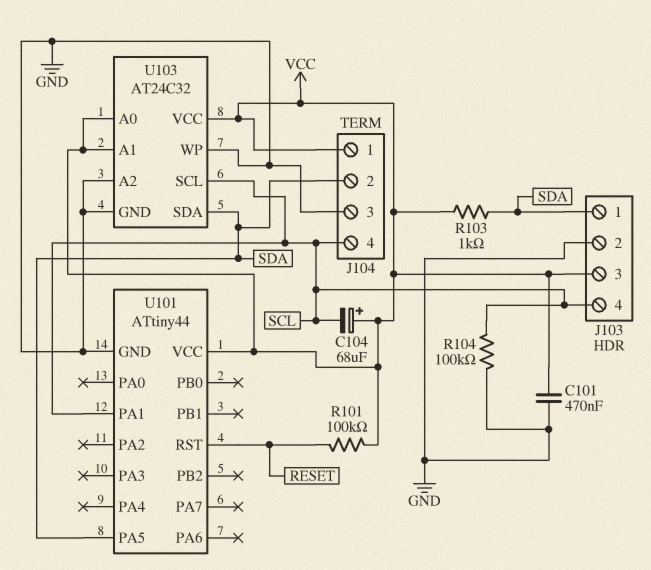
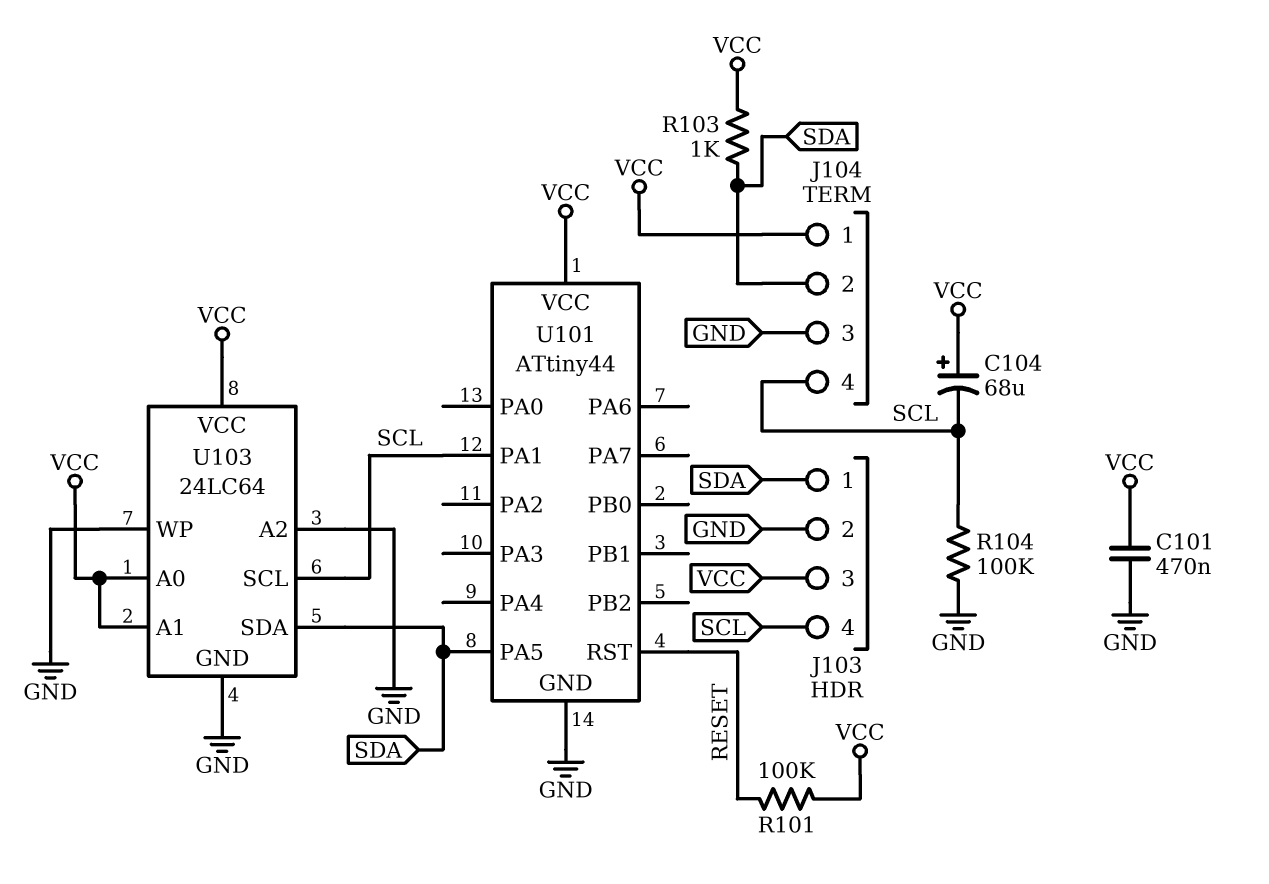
U103: AT24C32 -> 24LC64

